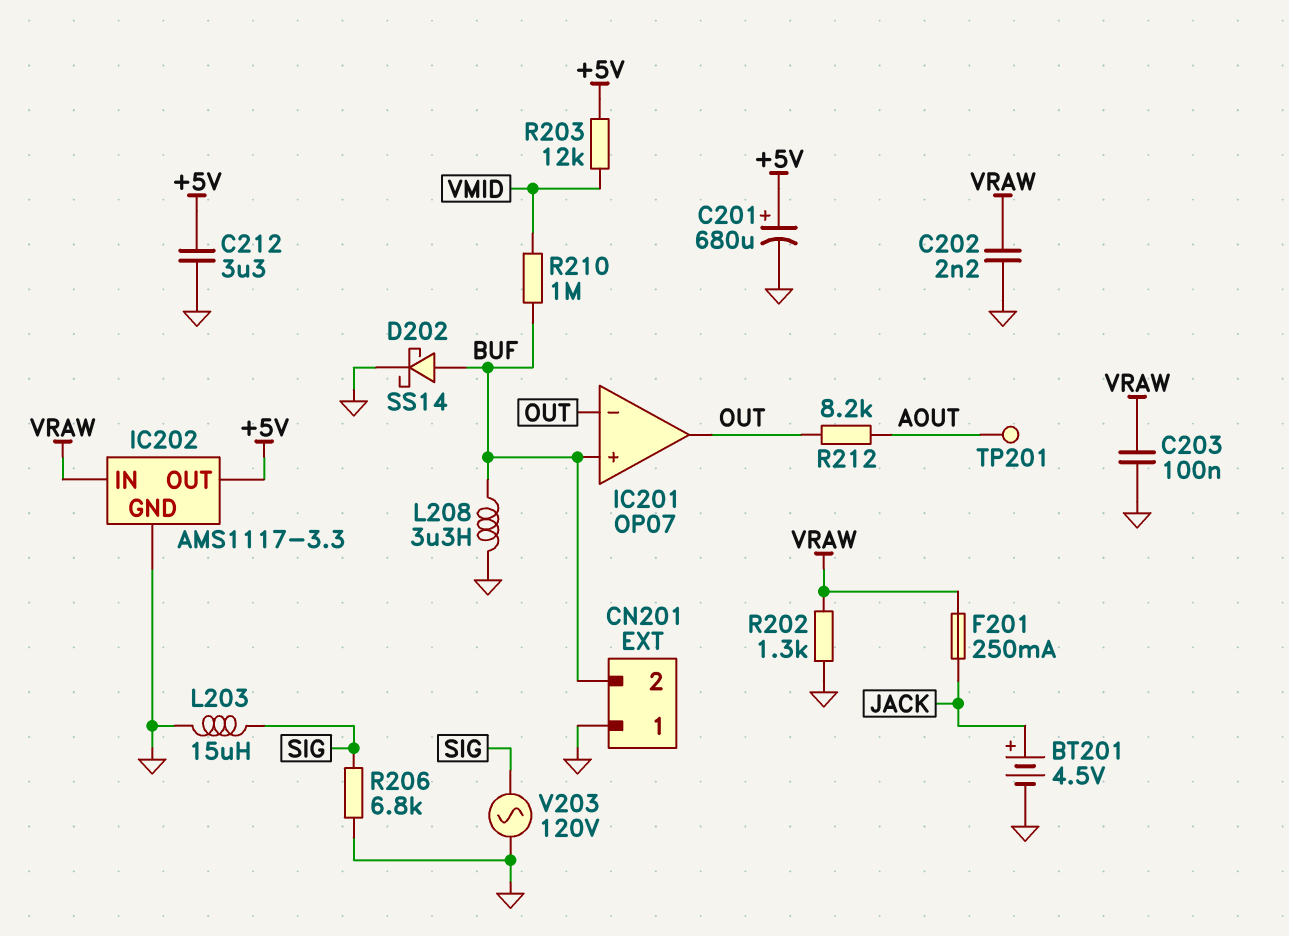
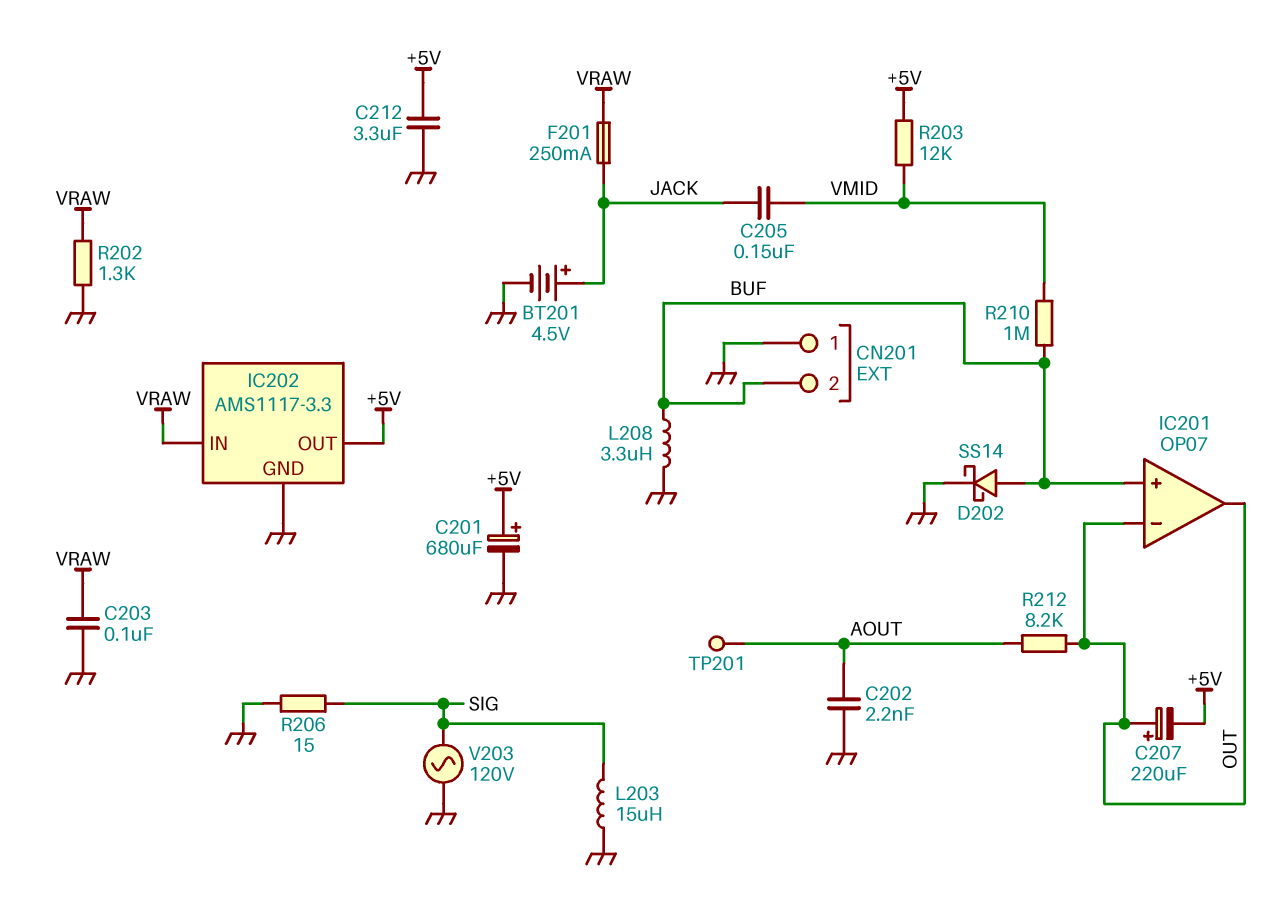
C202: 2.2nF (GND, VRAW) -> 2.2nF (AOUT, GND)
C205: none -> 150nF (JACK, VMID)
C207: none -> 220uF (plus OUT, minus +5V)
R206: 6.8k (GND, SIG) -> 15 (GND, SIG)

